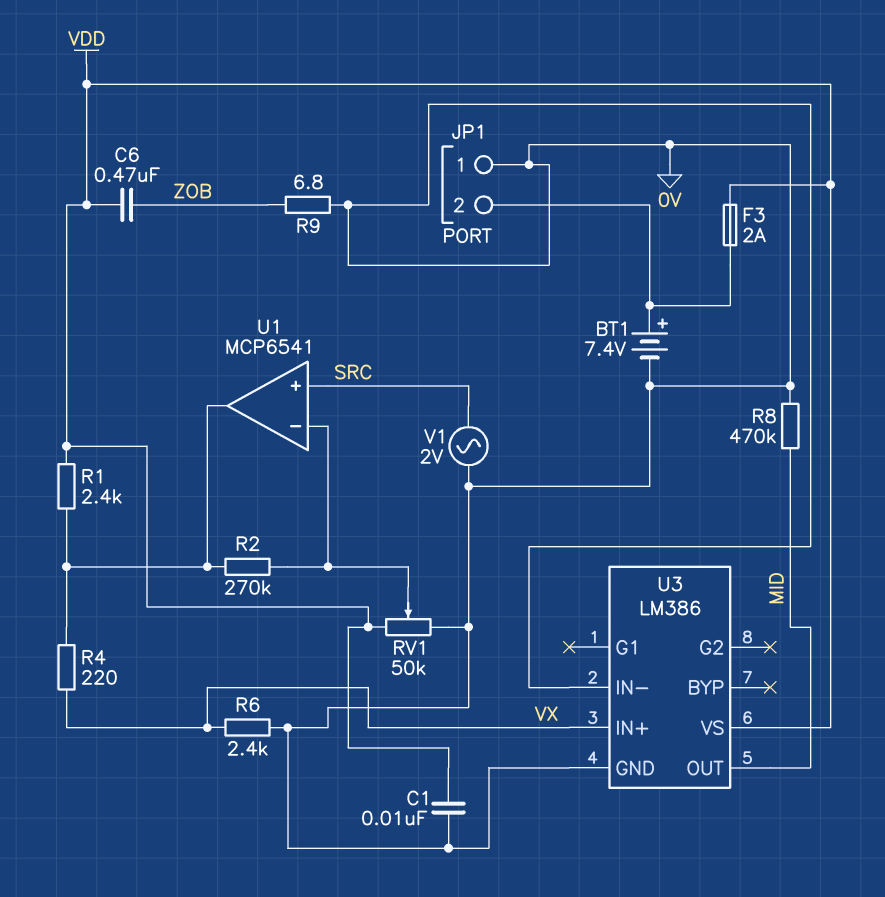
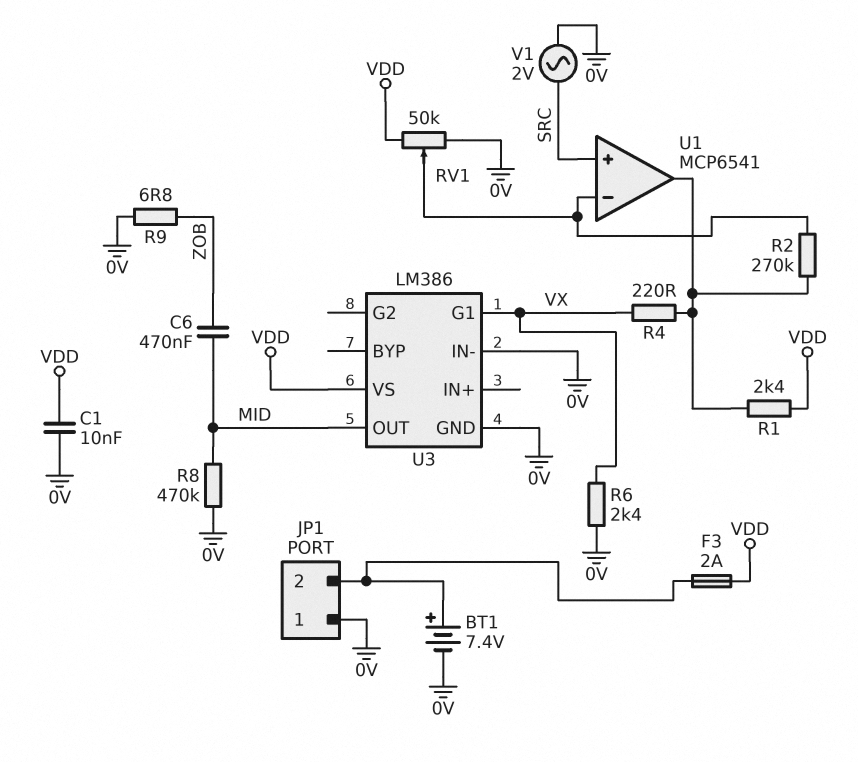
C6: 470nF (VDD, ZOB) -> 470nF (MID, ZOB)
U3 pin G1: none -> VX
U3 pin IN+: VX -> none

